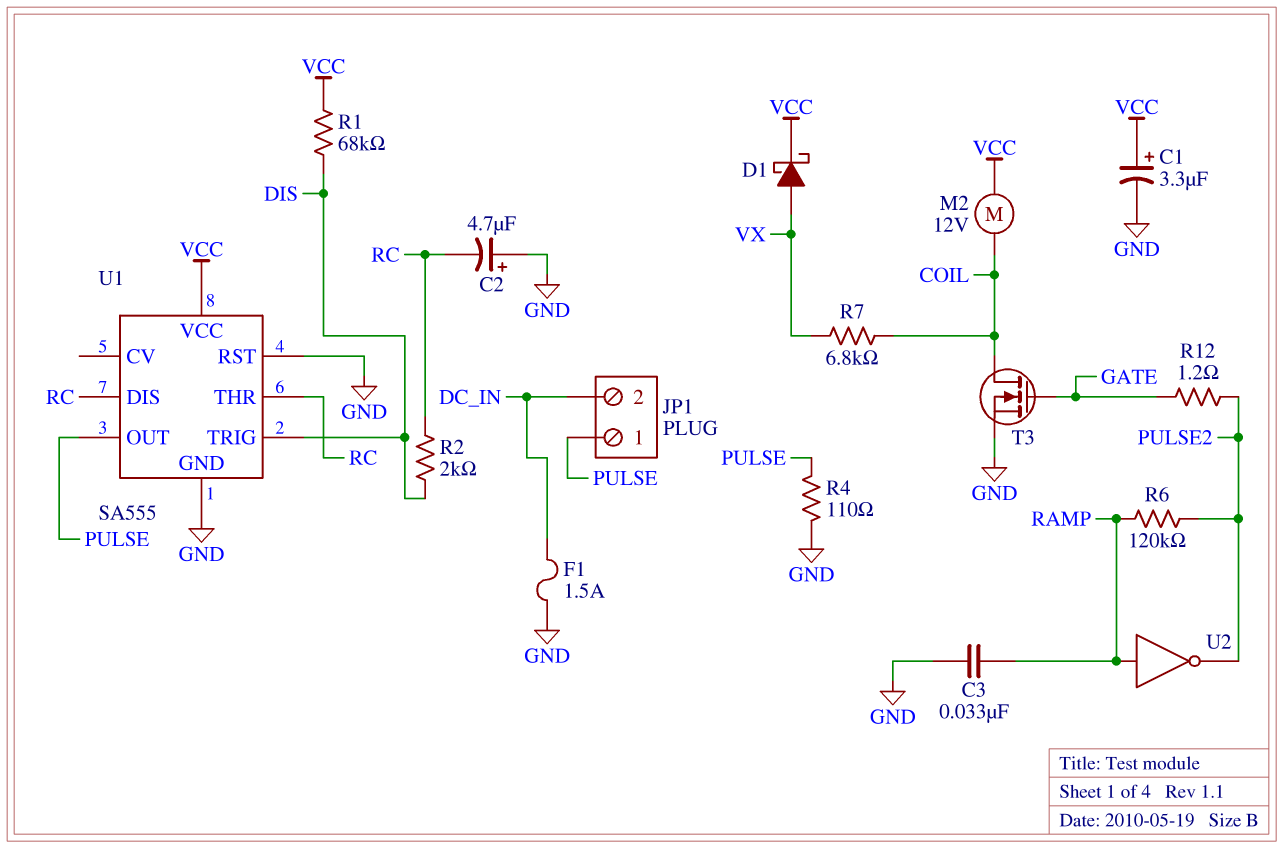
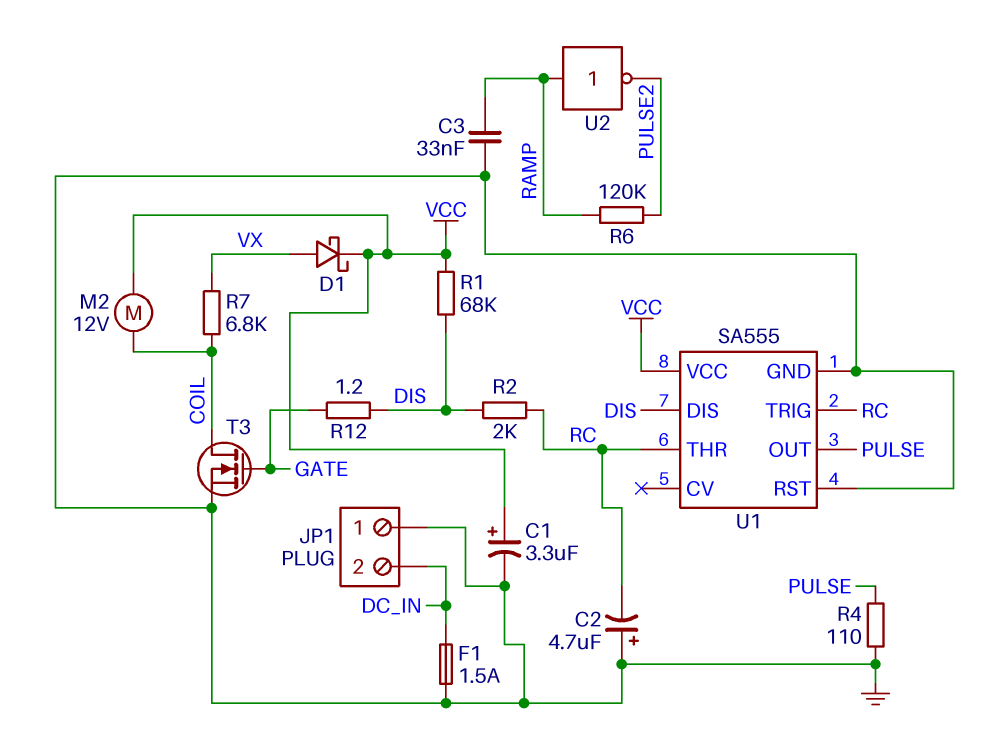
JP1 pin 1: PULSE -> GND
R12: 1.2 (GATE, PULSE2) -> 1.2 (DIS, GATE)
U1 pin DIS: RC -> DIS
U1 pin TRIG: DIS -> RC

